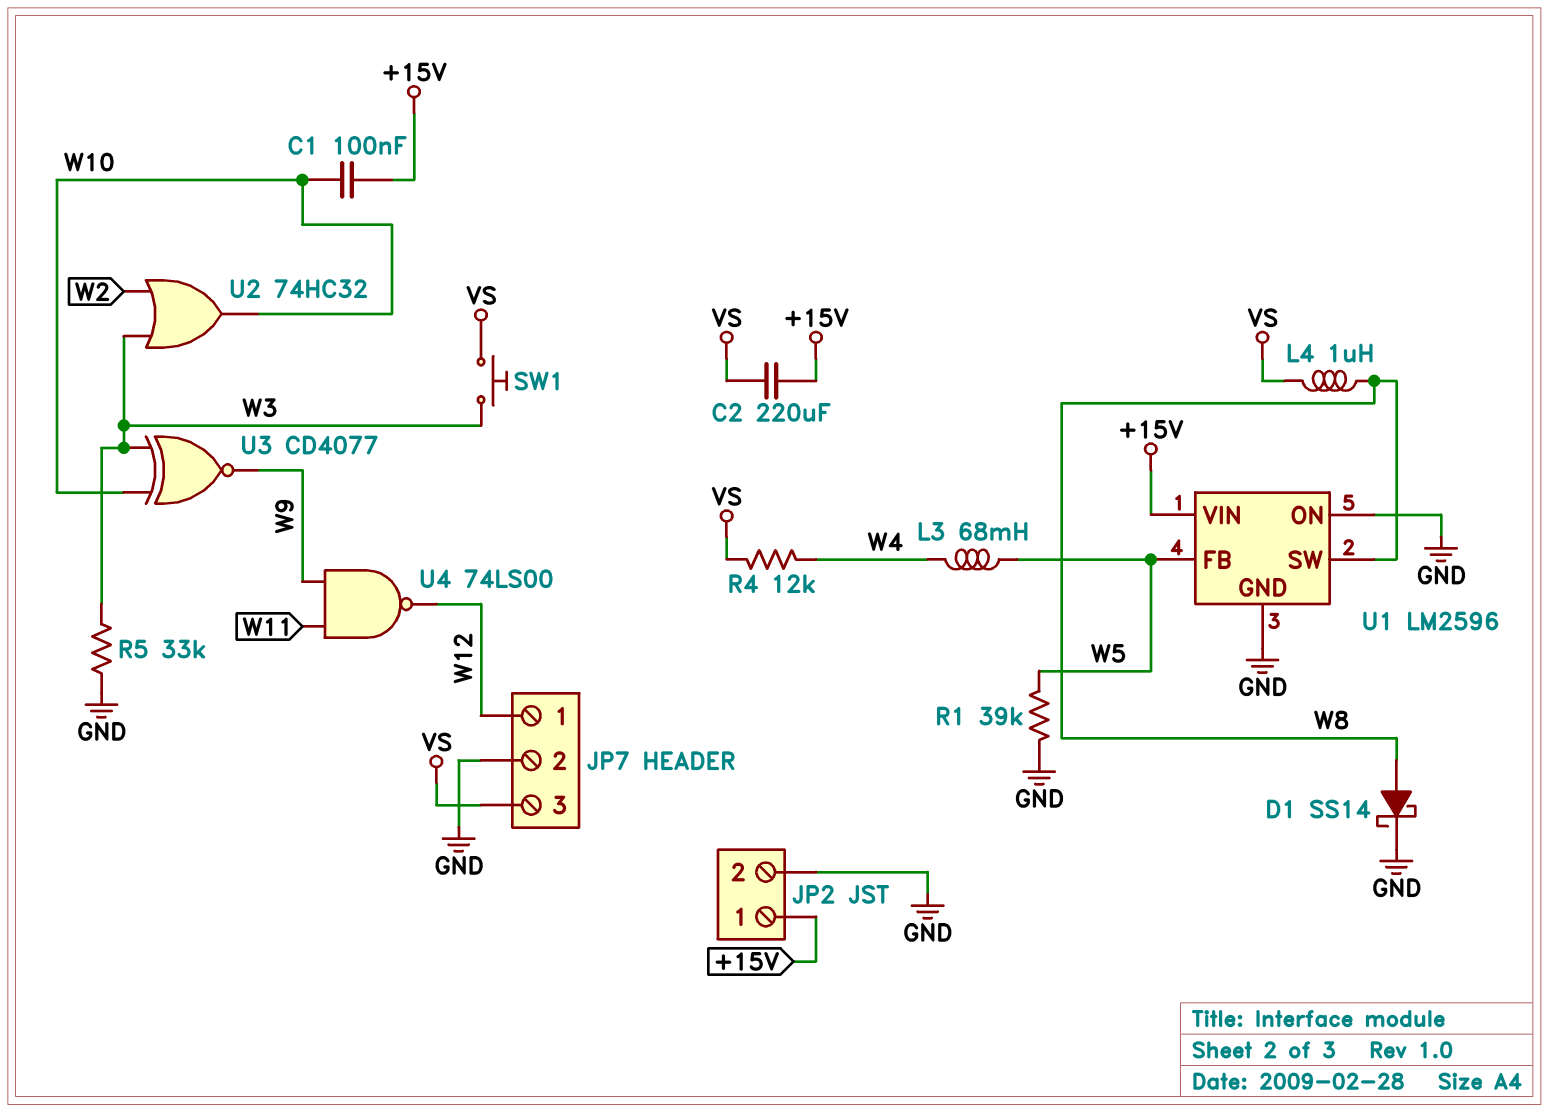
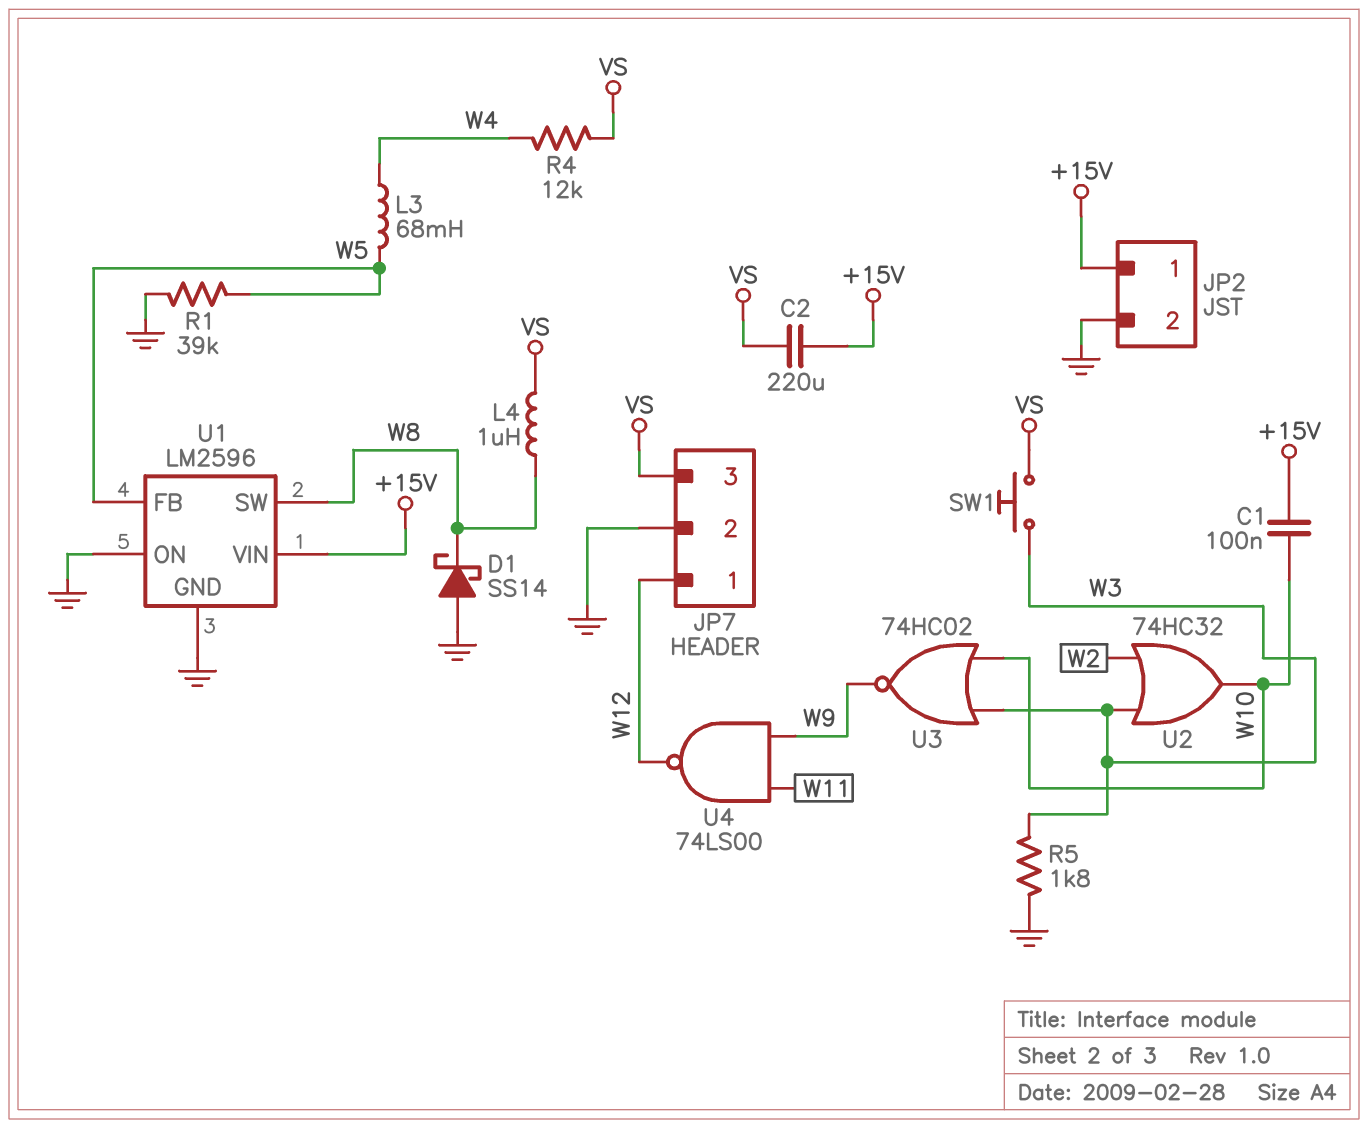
D1: schottky SS14 (A W8, K GND) -> schottky SS14 (A GND, K W8)
R5: 33k (GND, W3) -> 1.8k (GND, W3)
U3: XNOR CD4077 (in W3, in W10, out W9) -> NOR 74HC02 (in W3, in W10, out W9)

